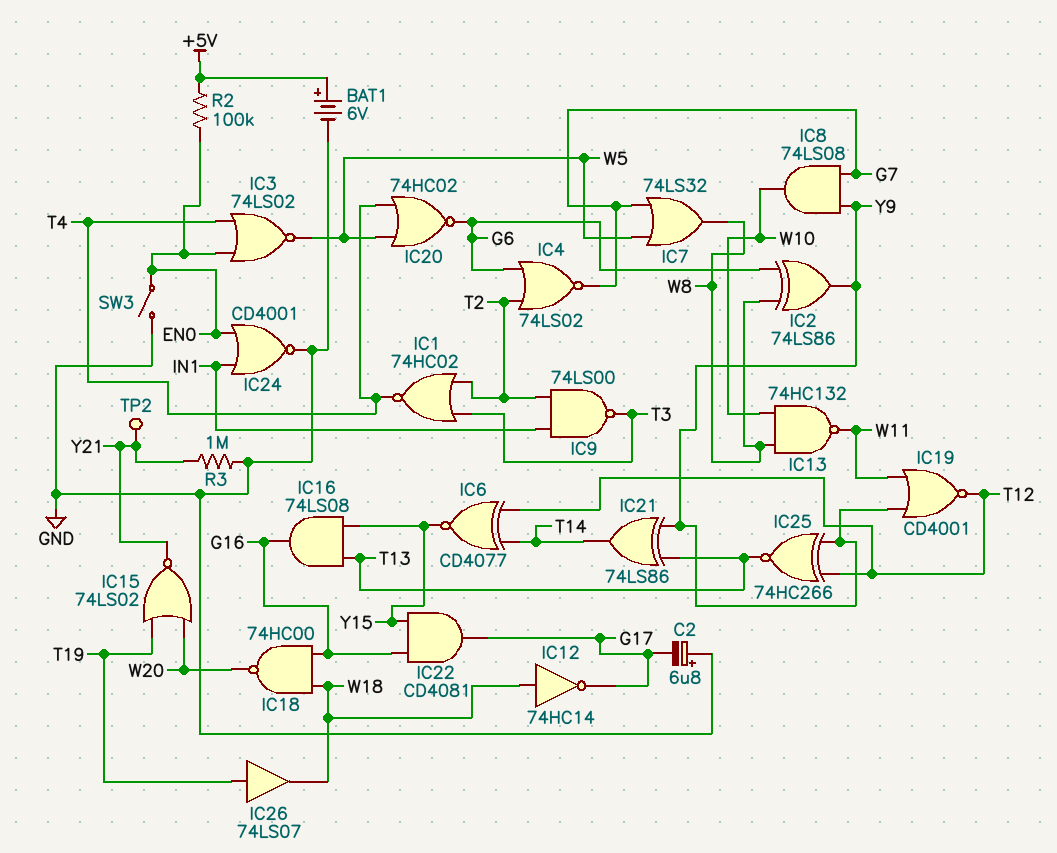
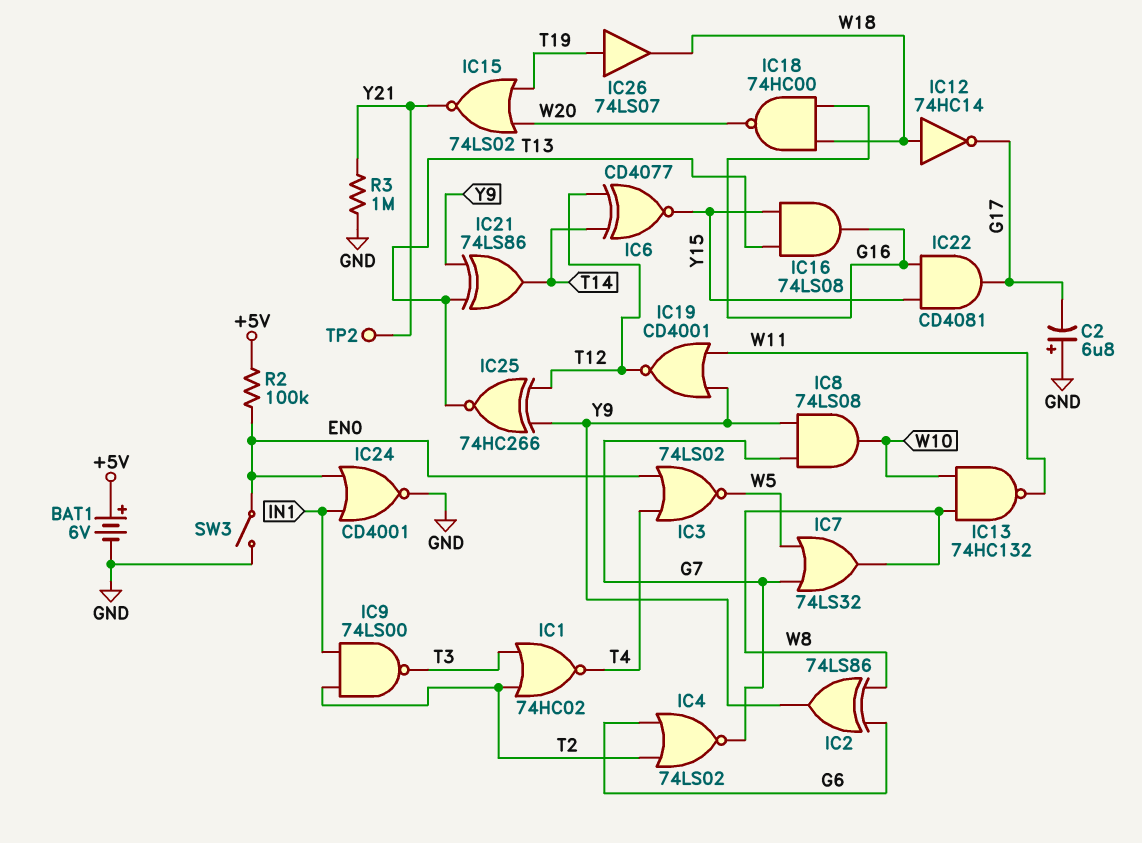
IC20: NOR 74HC02 (in T4, in W5, out G6) -> none

